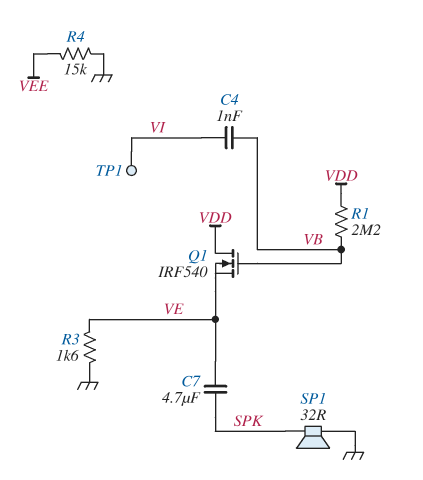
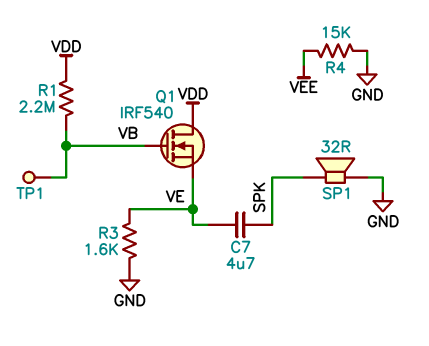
C4: 1nF (VB, VI) -> none
TP1: test point (VI) -> test point (VB)

